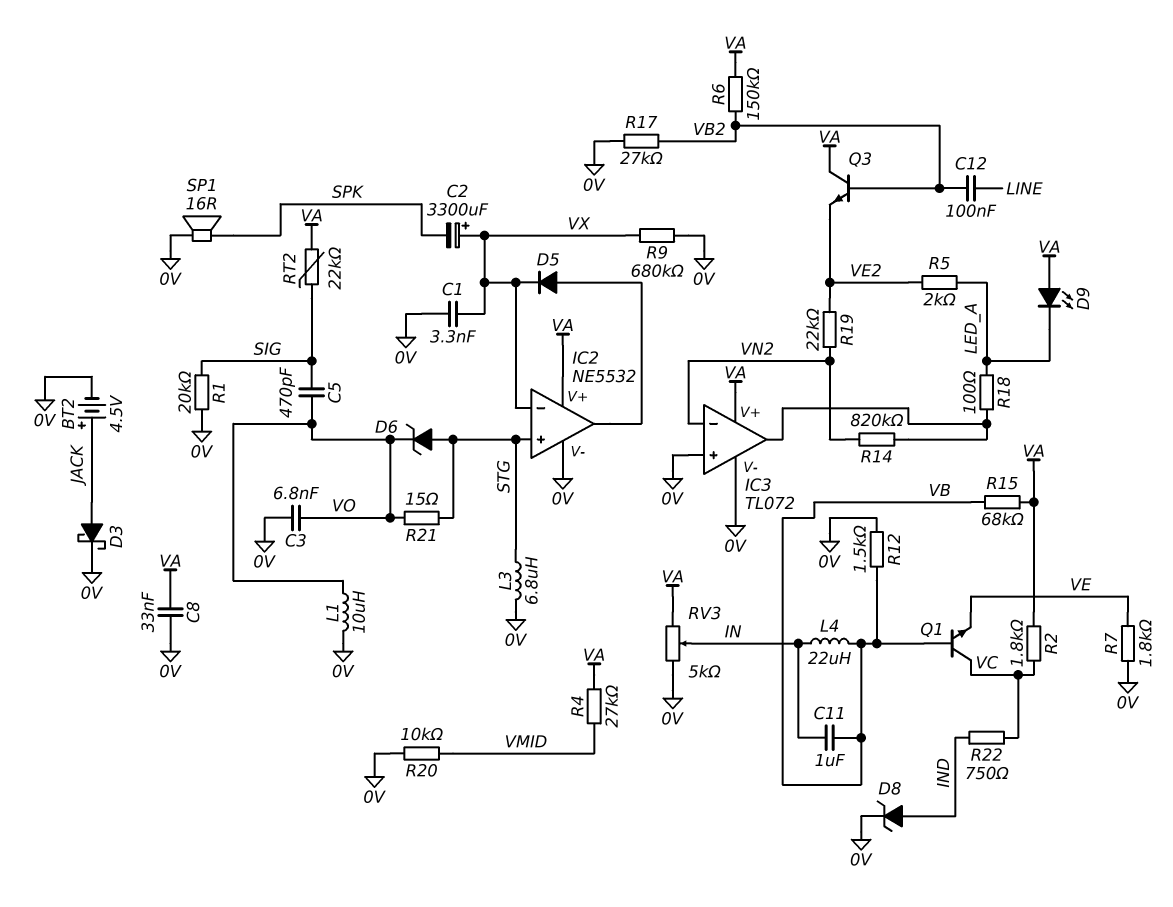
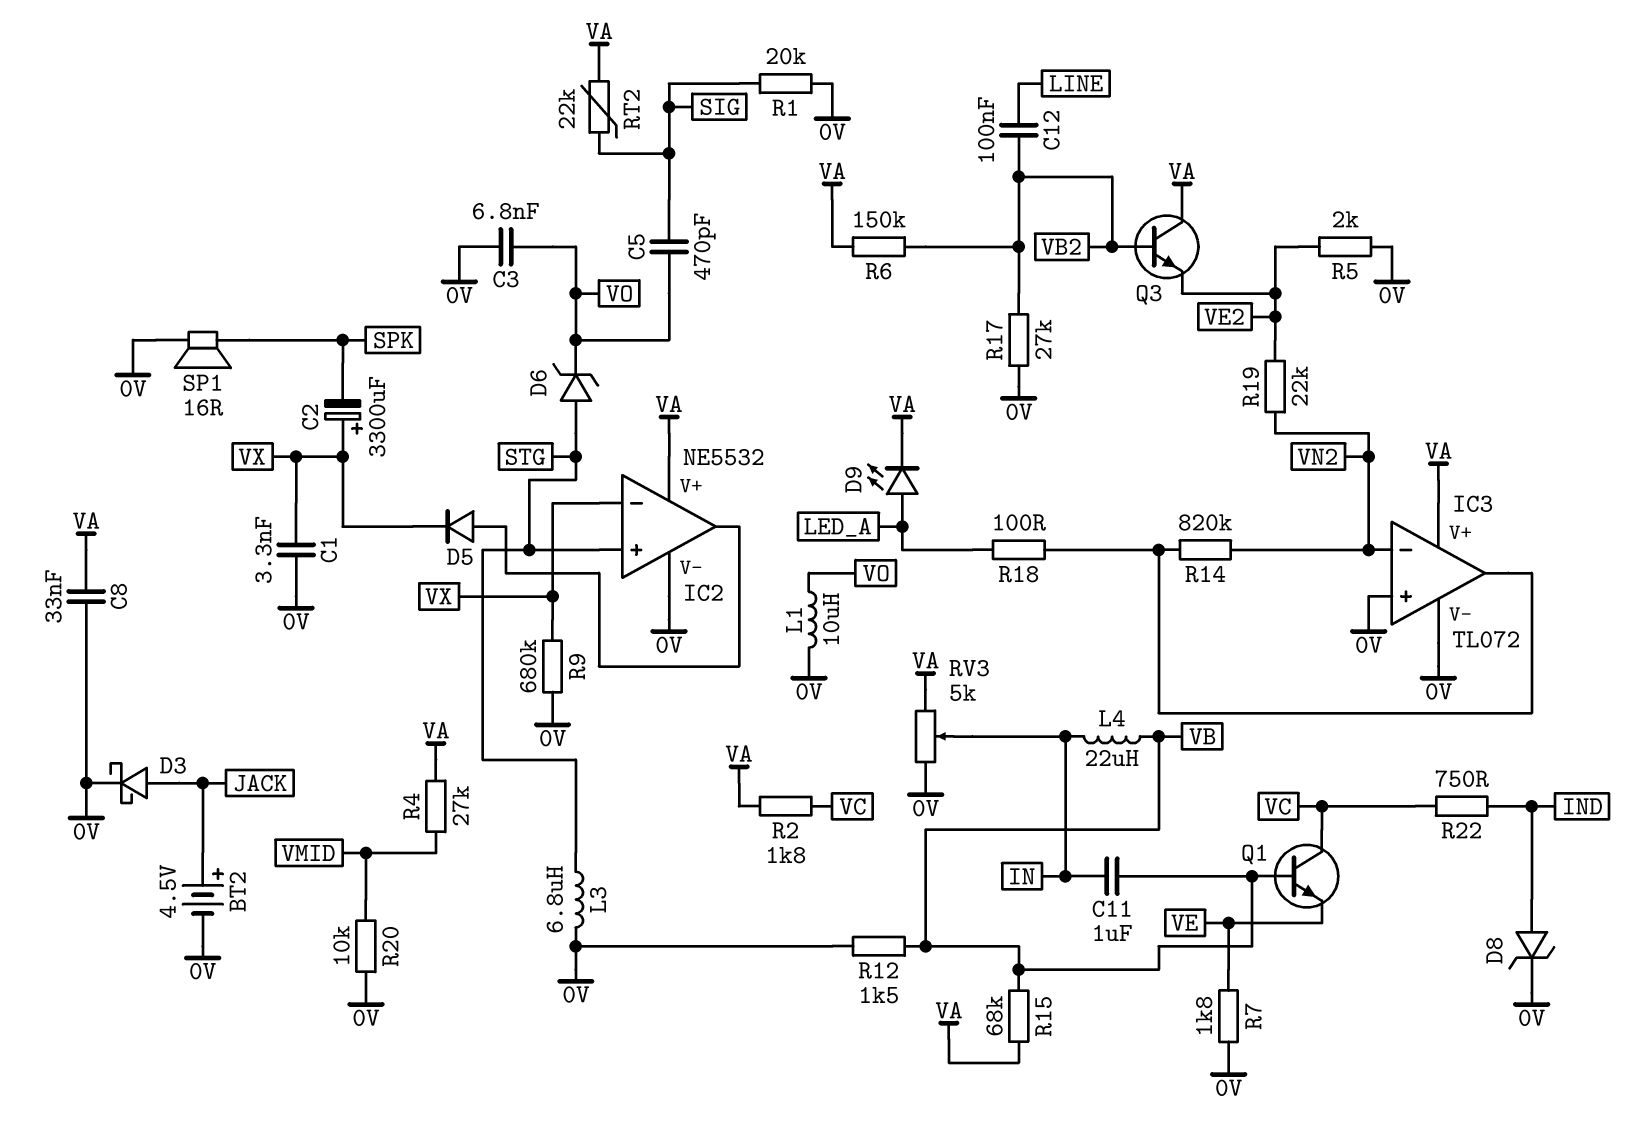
D9: LED (A VA, K LED_A) -> LED (A LED_A, K VA)
R5: 2k (LED_A, VE2) -> 2k (0V, VE2)
R21: 15 (STG, VO) -> none

